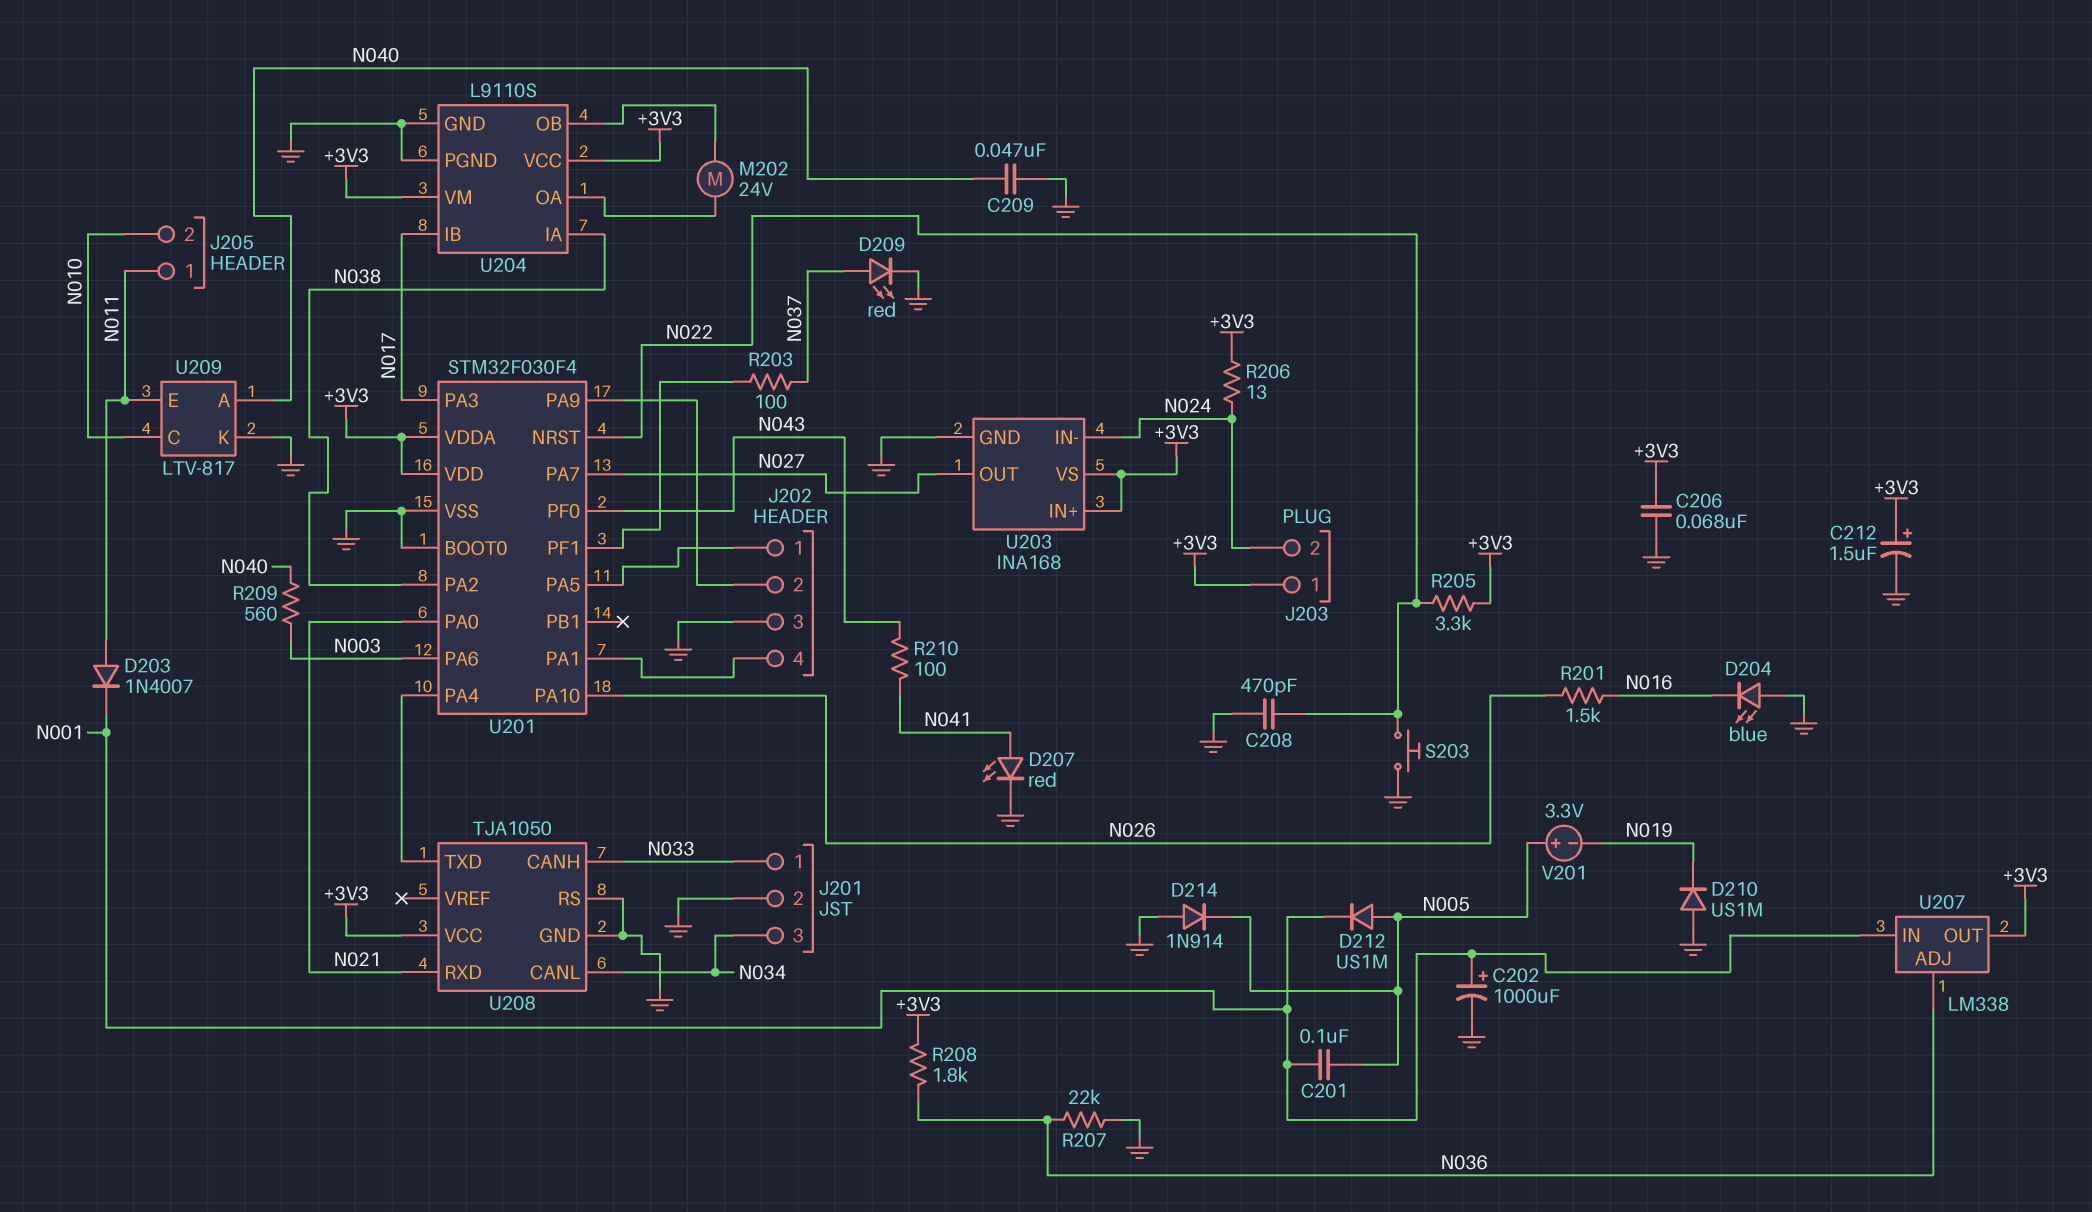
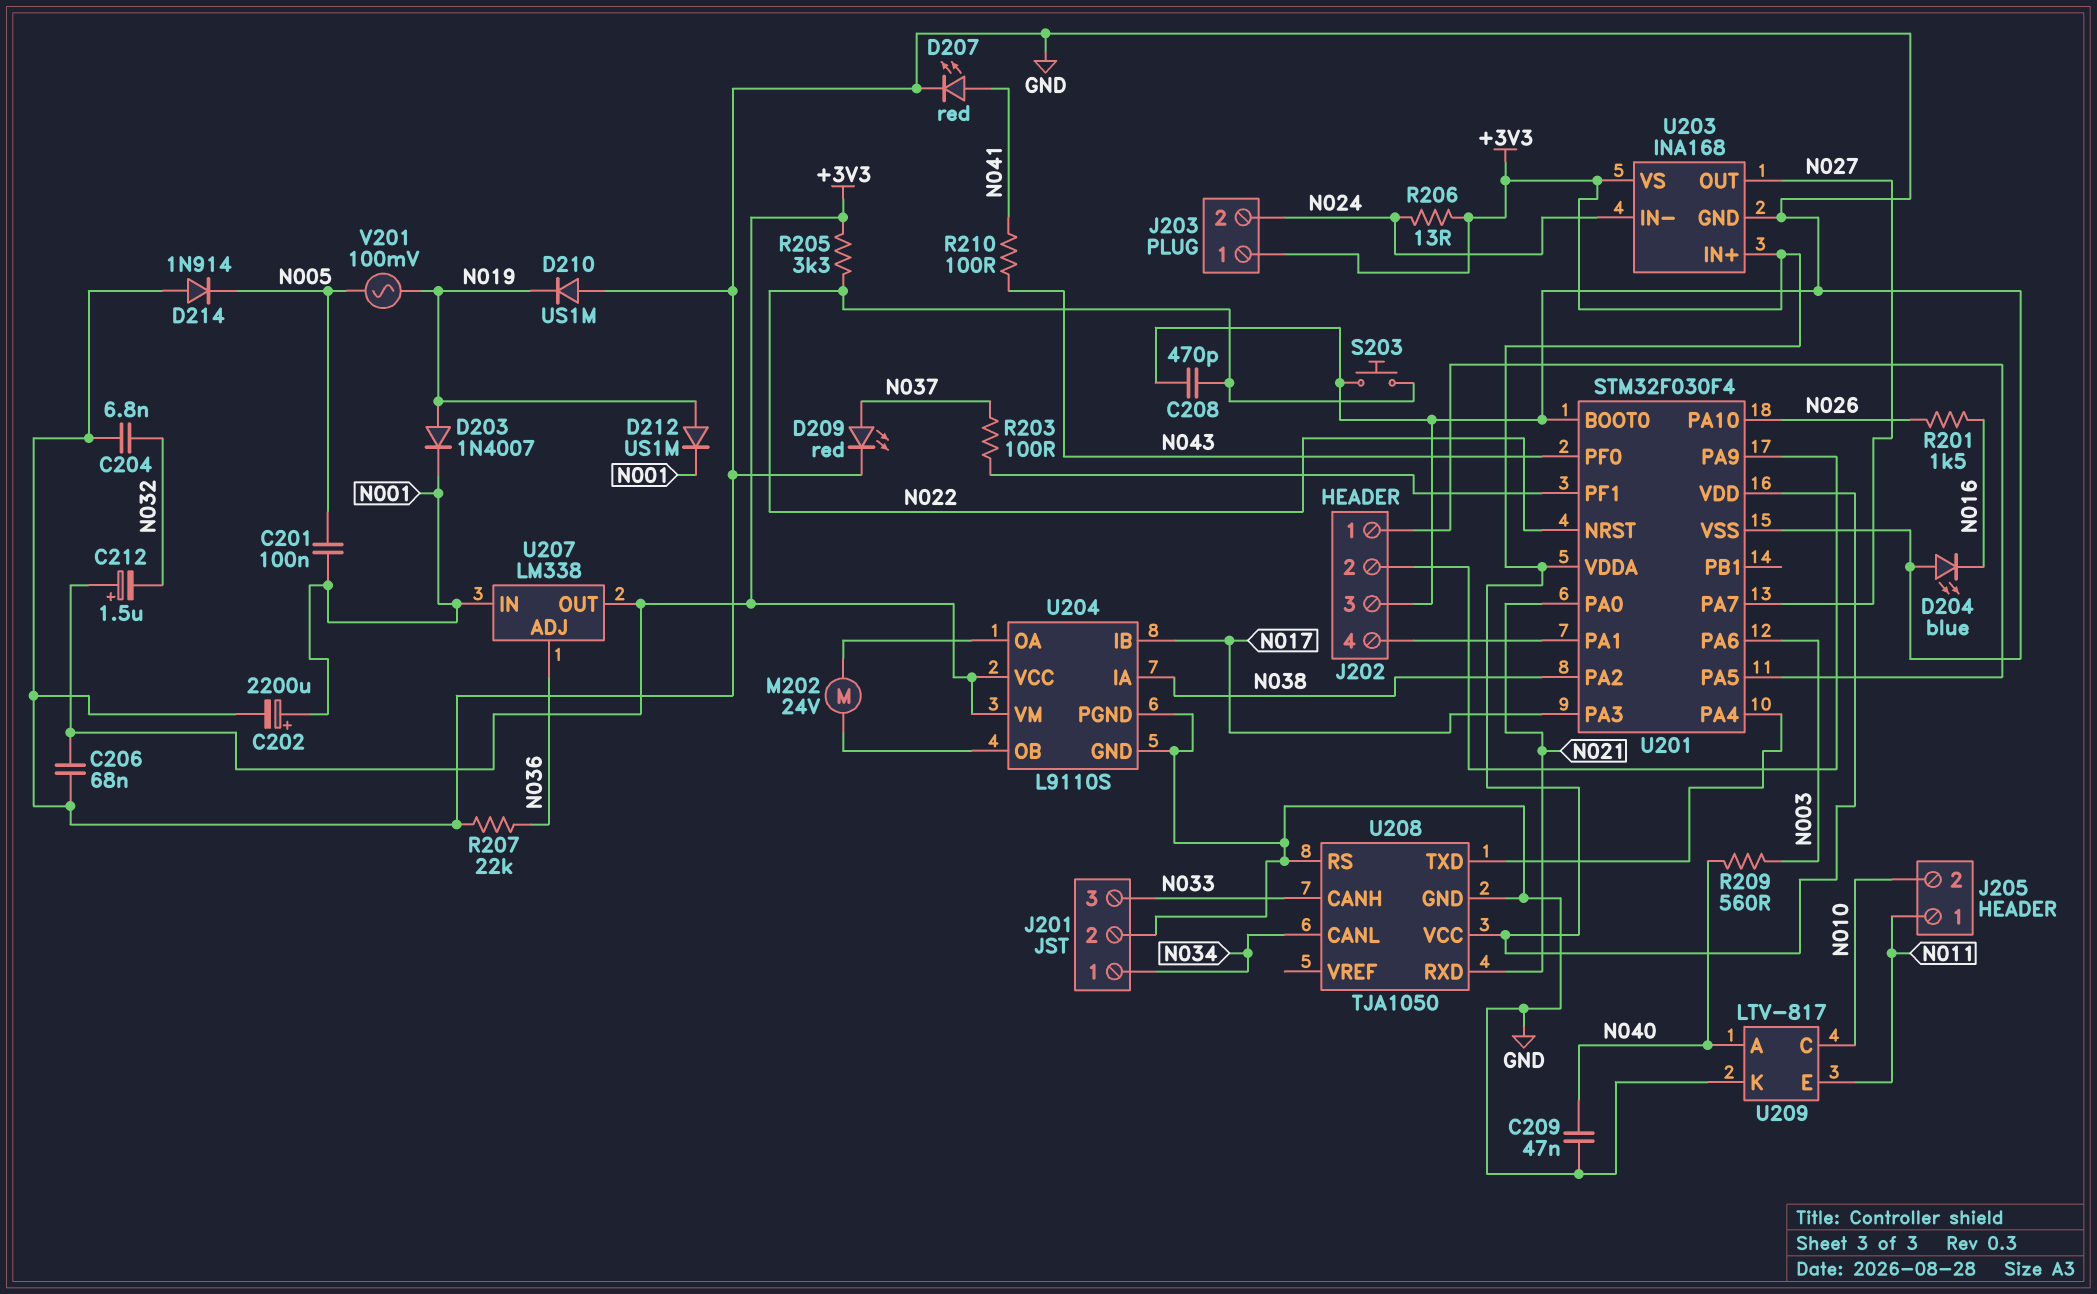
C202: 1000uF (plus N001, minus GND) -> 2200uF (plus N001, minus GND)
C204: none -> 6.8nF (GND, N032)
C212: 1.5uF (plus +3V3, minus GND) -> 1.5uF (plus +3V3, minus N032)
D203: diode 1N4007 (A N011, K N001) -> diode 1N4007 (A N019, K N001)
D212: diode US1M (A N005, K N001) -> diode US1M (A N019, K N001)
J201 pin 1: N033 -> N034
J201 pin 3: N034 -> N033
R208: 1.8k (+3V3, N036) -> none
V201: 3.3V (plus N005, minus N019) -> AC 100mV (N005, N019)

